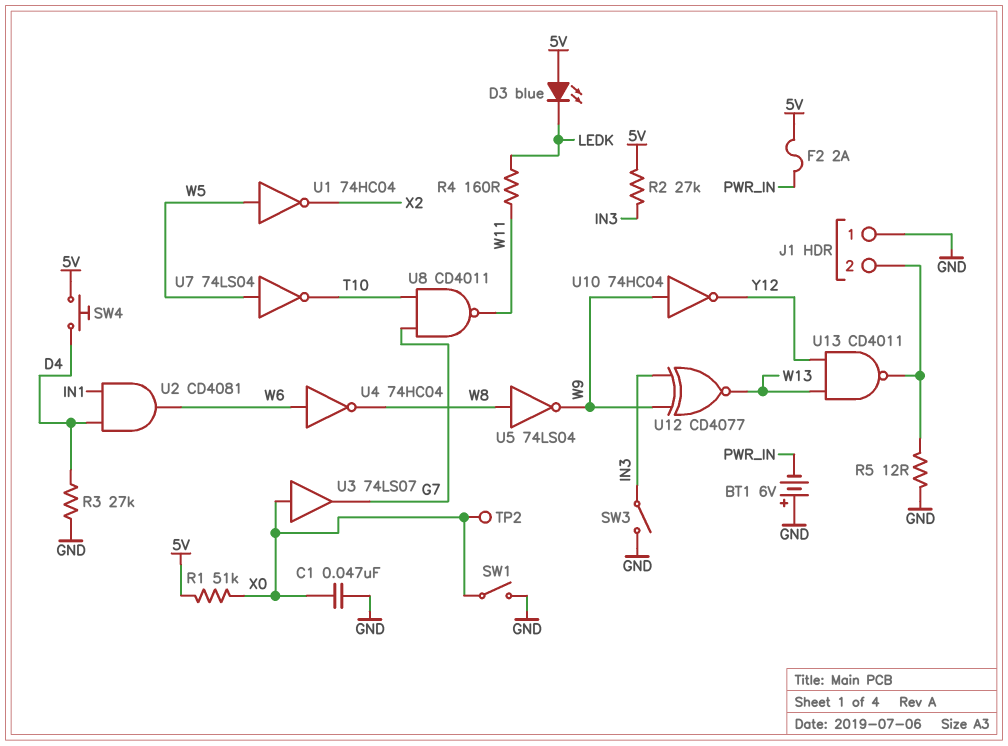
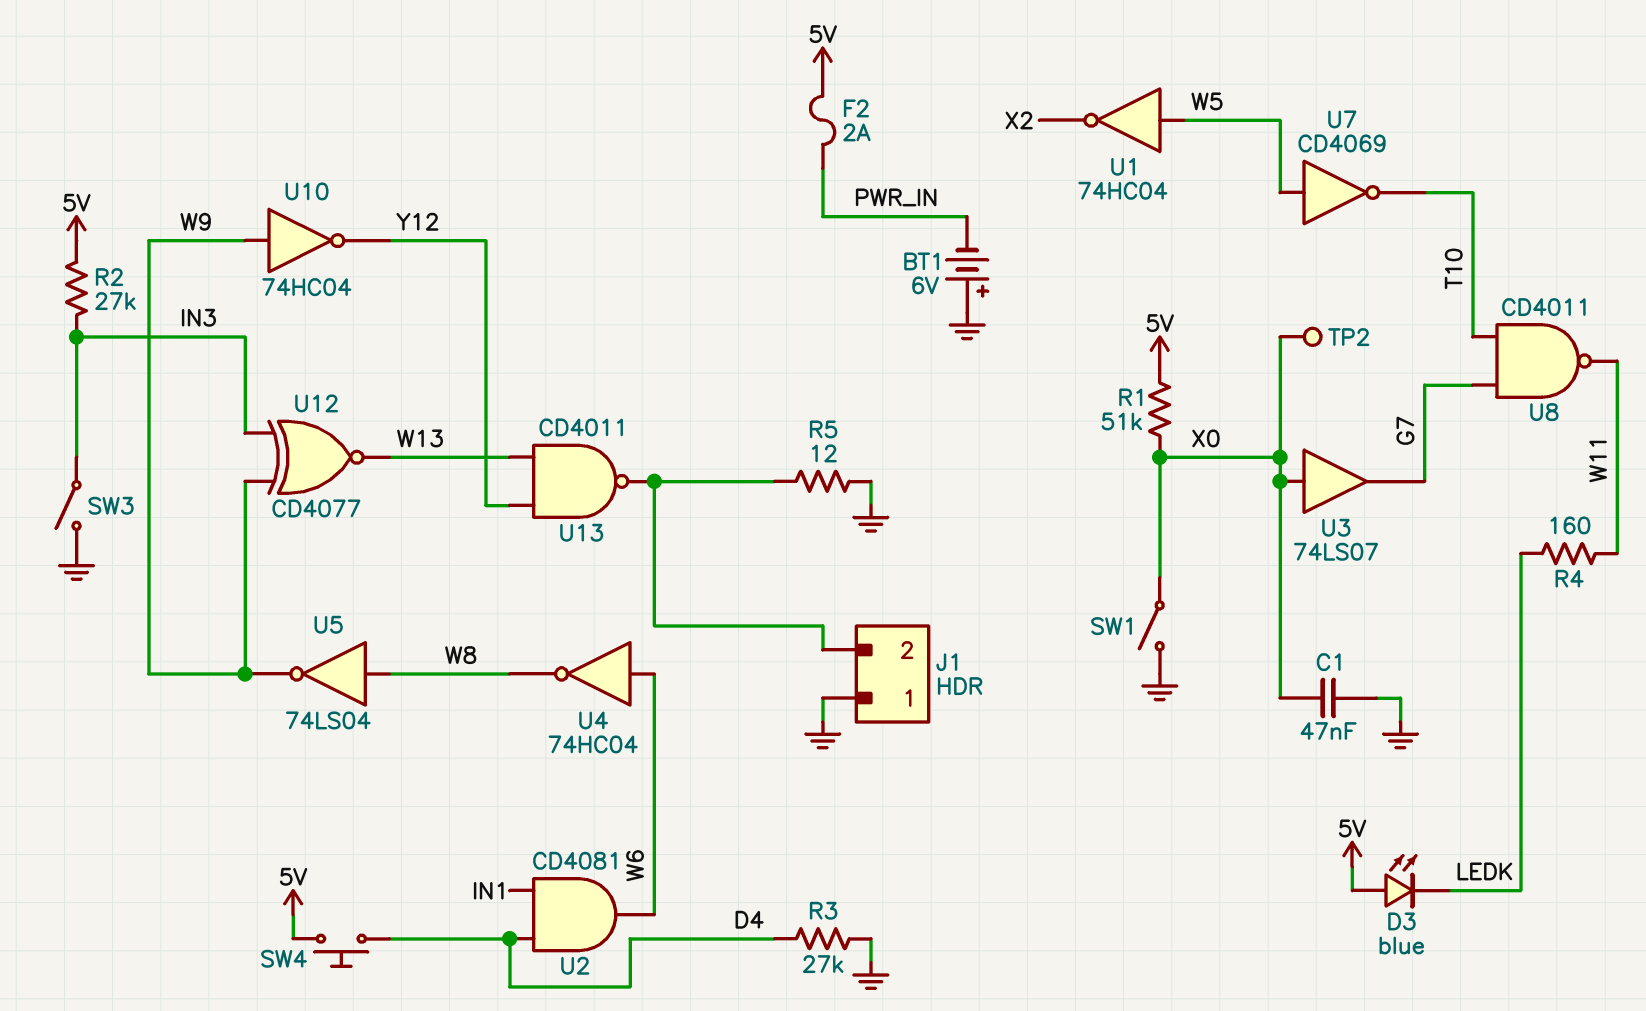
U7: NOT 74LS04 (in W5, out T10) -> NOT CD4069 (in W5, out T10)

